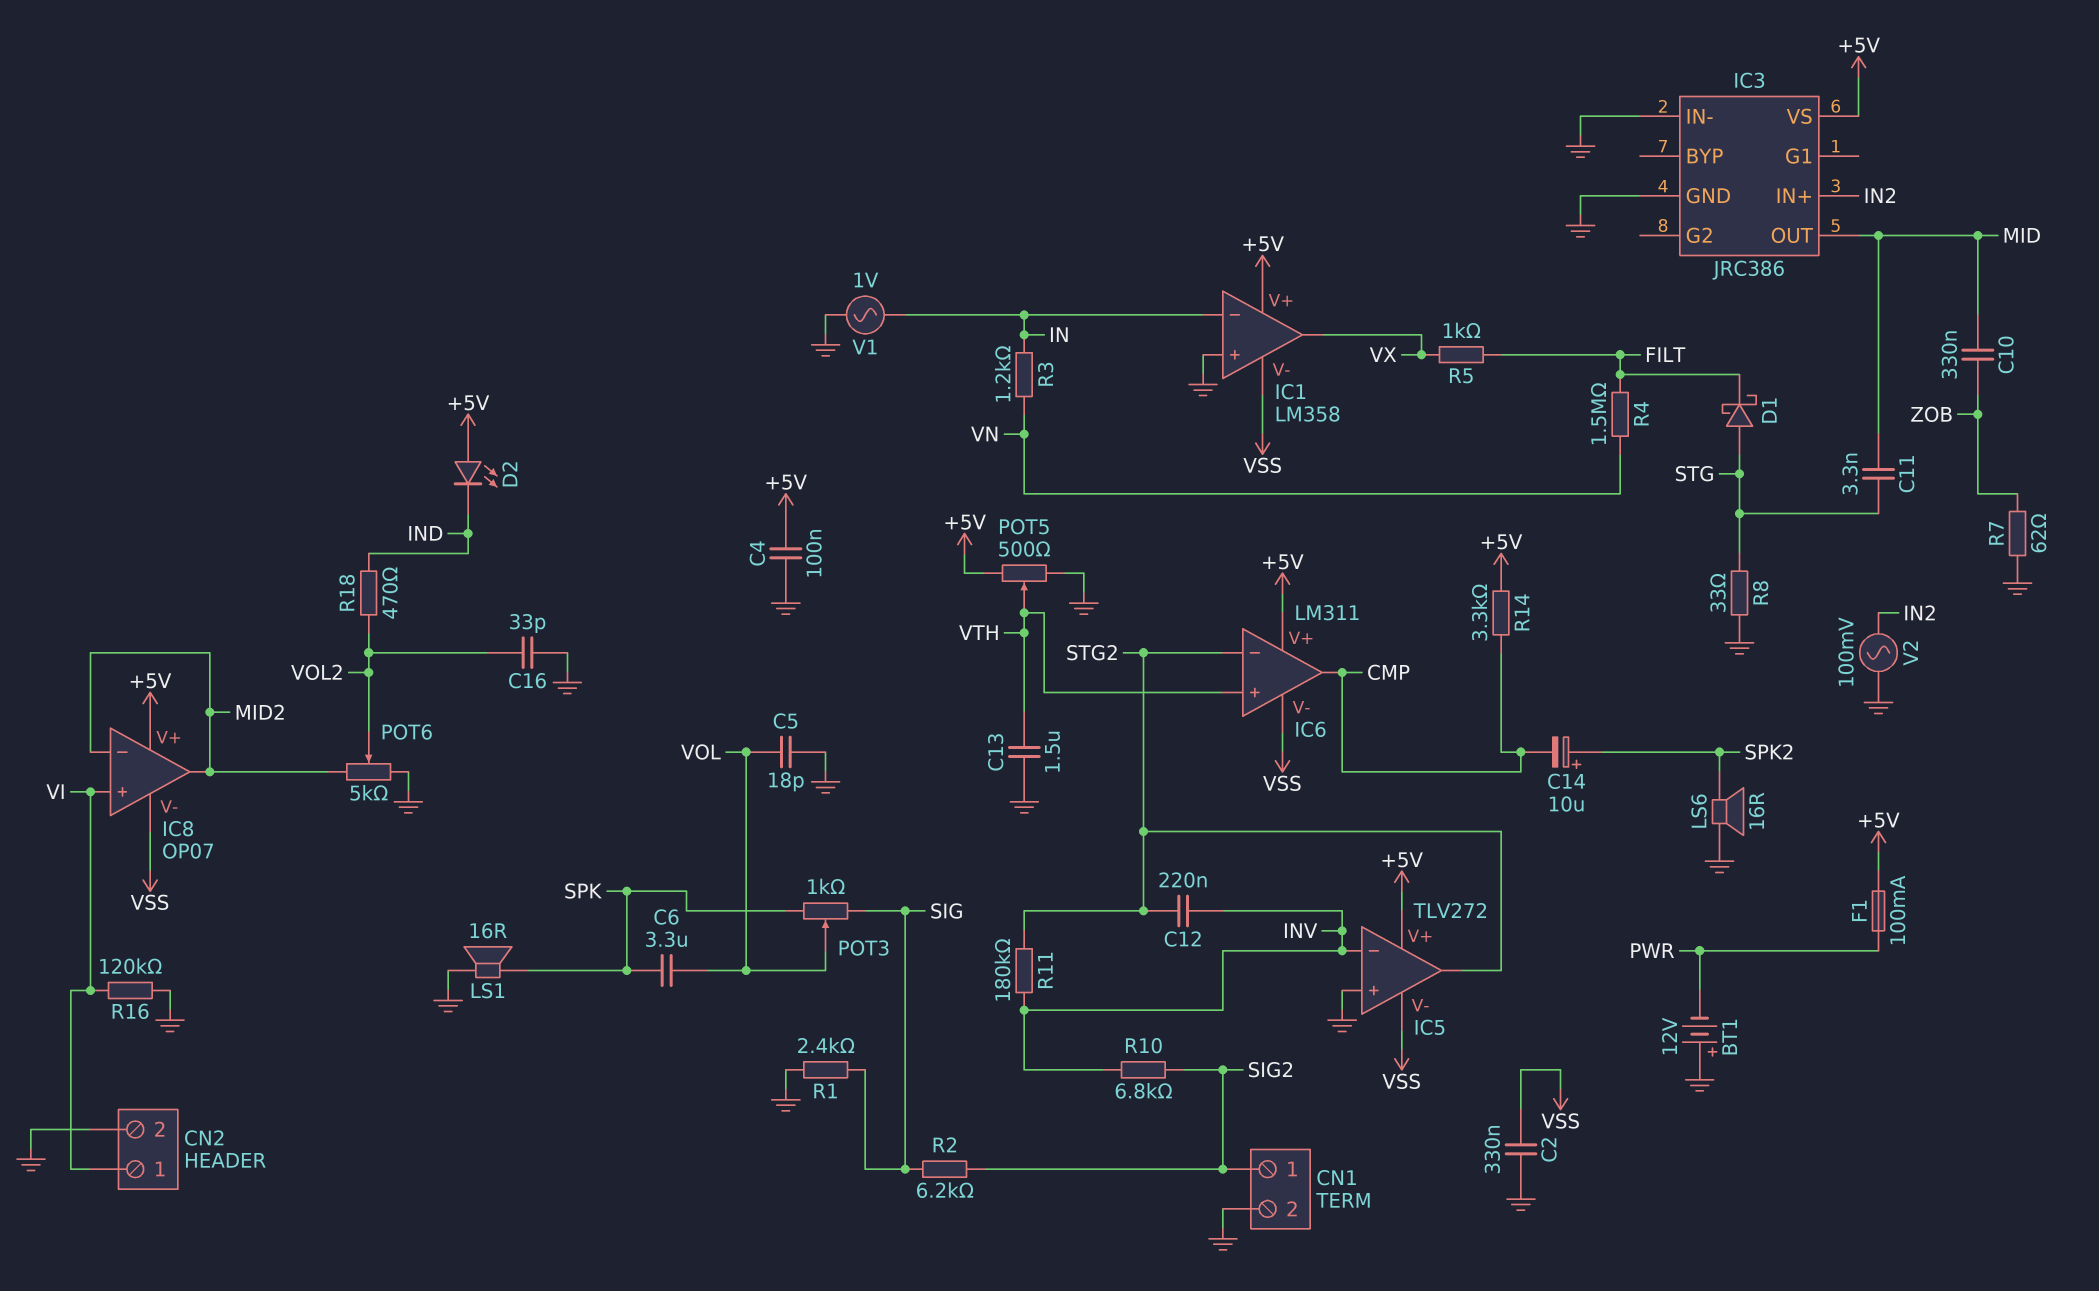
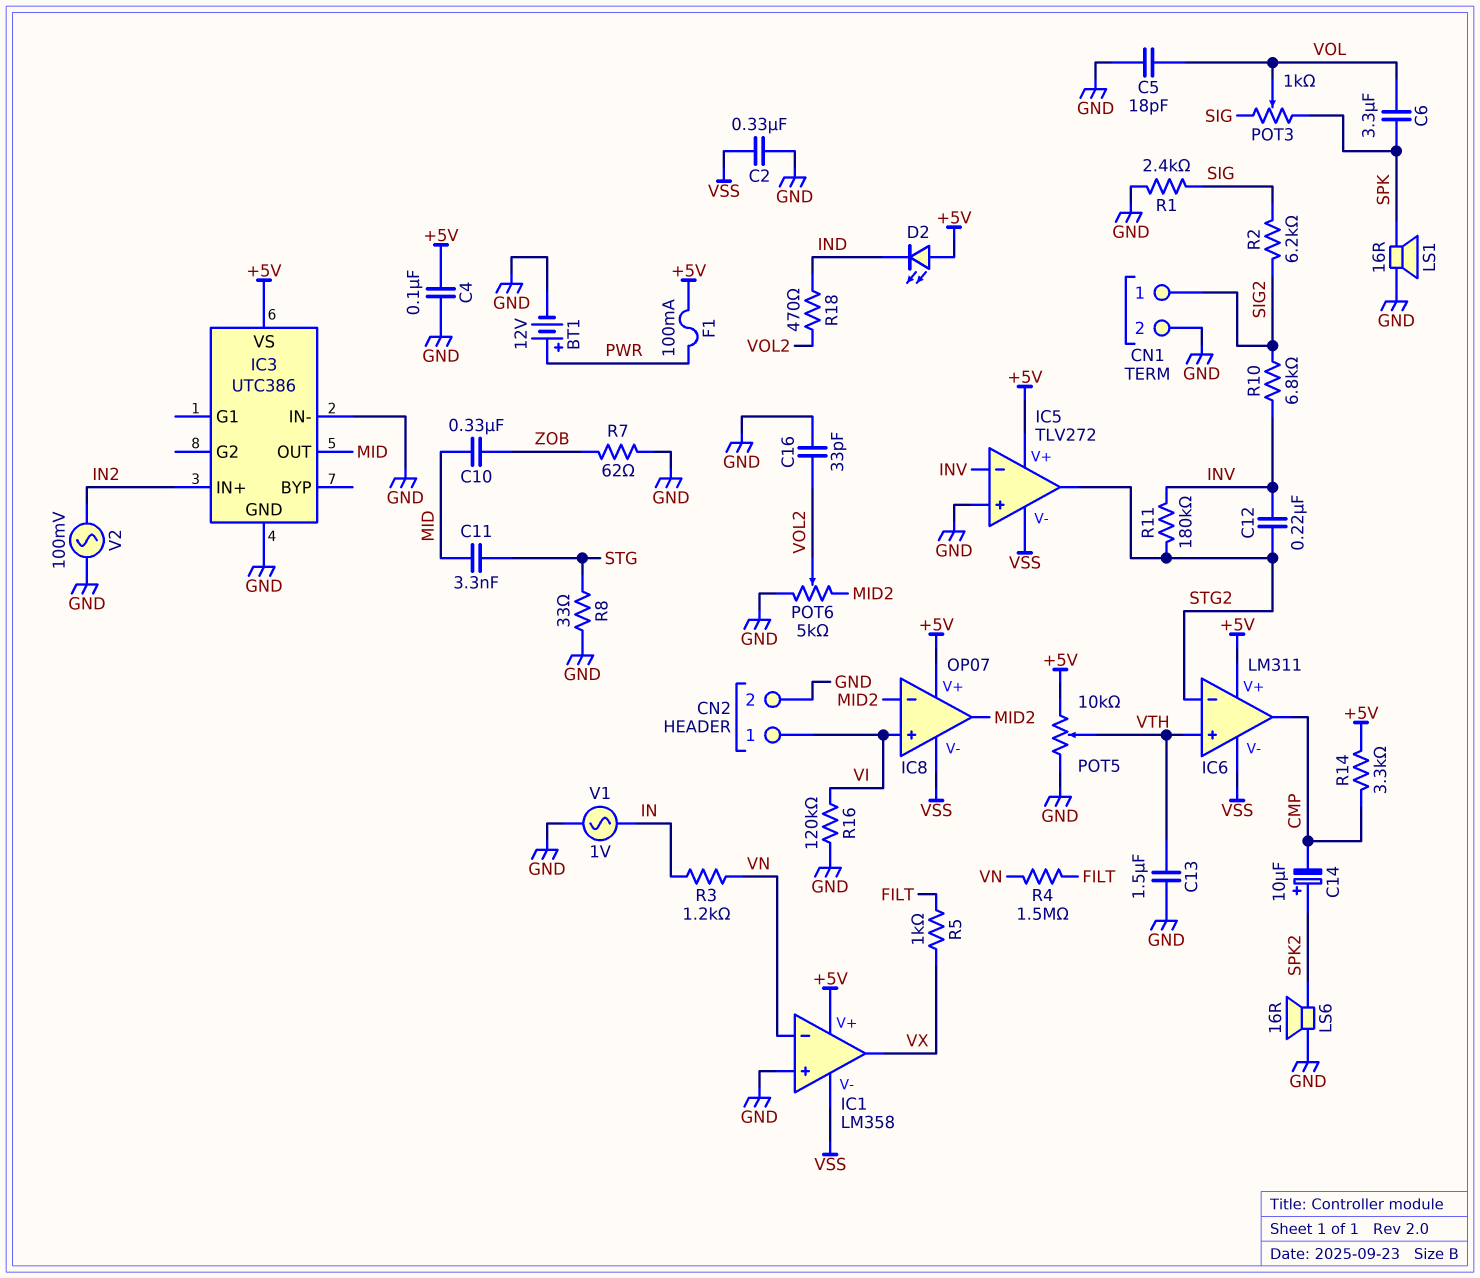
BT1: 12V (plus GND, minus PWR) -> 12V (plus PWR, minus GND)
D1: schottky (A STG, K FILT) -> none
IC1 pin in-: IN -> VN
IC3: JRC386 -> UTC386
POT5: 500 (+5V, GND, wiper VTH) -> 10k (+5V, GND, wiper VTH)

